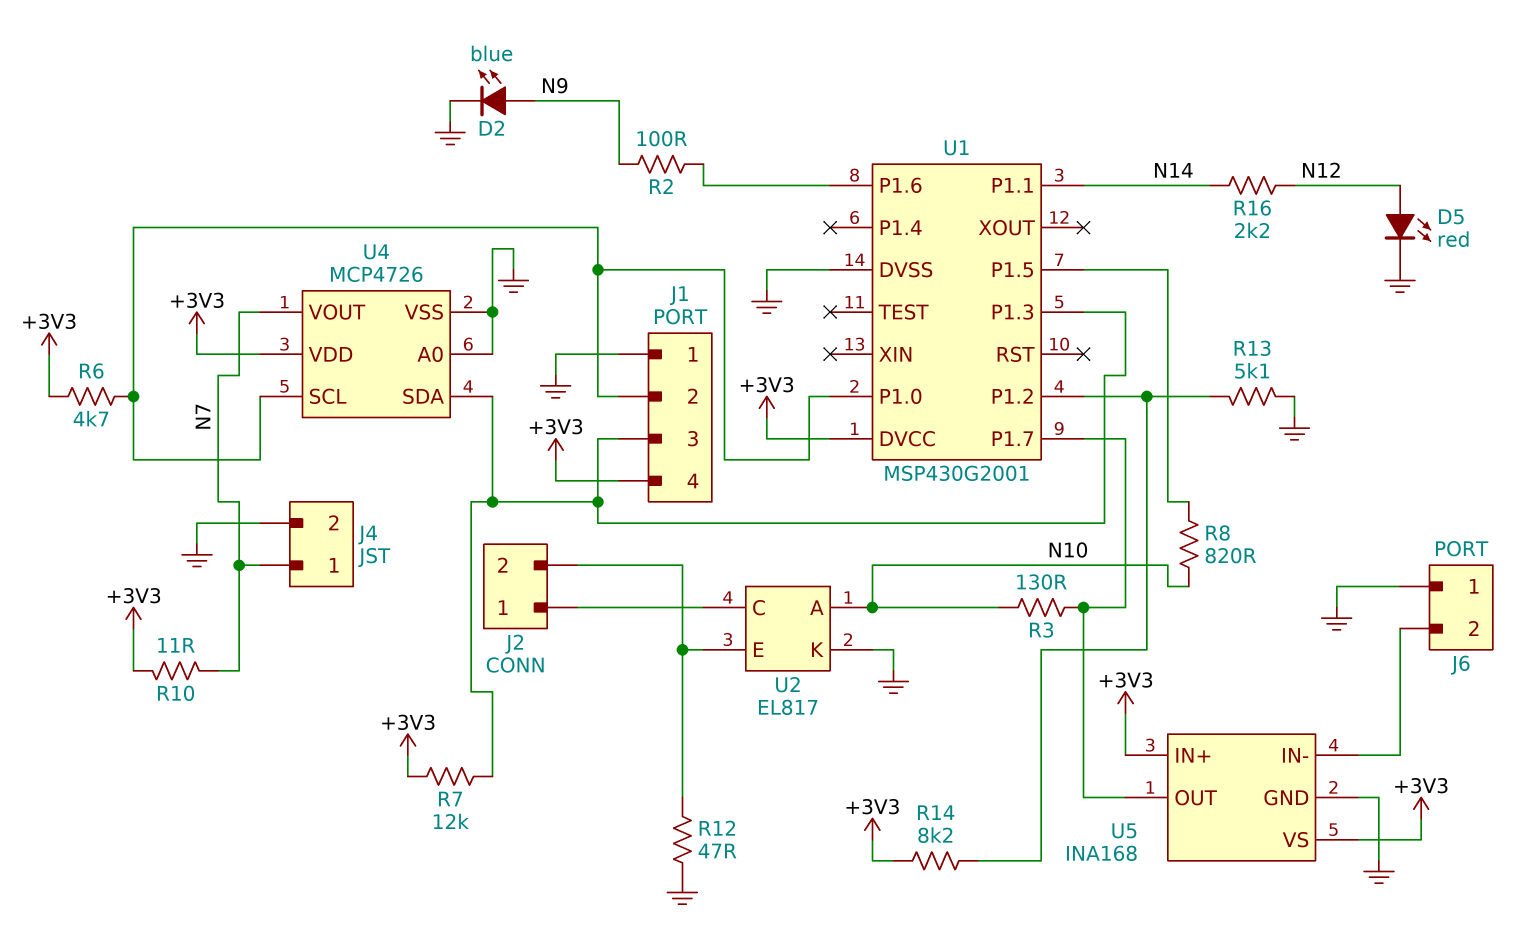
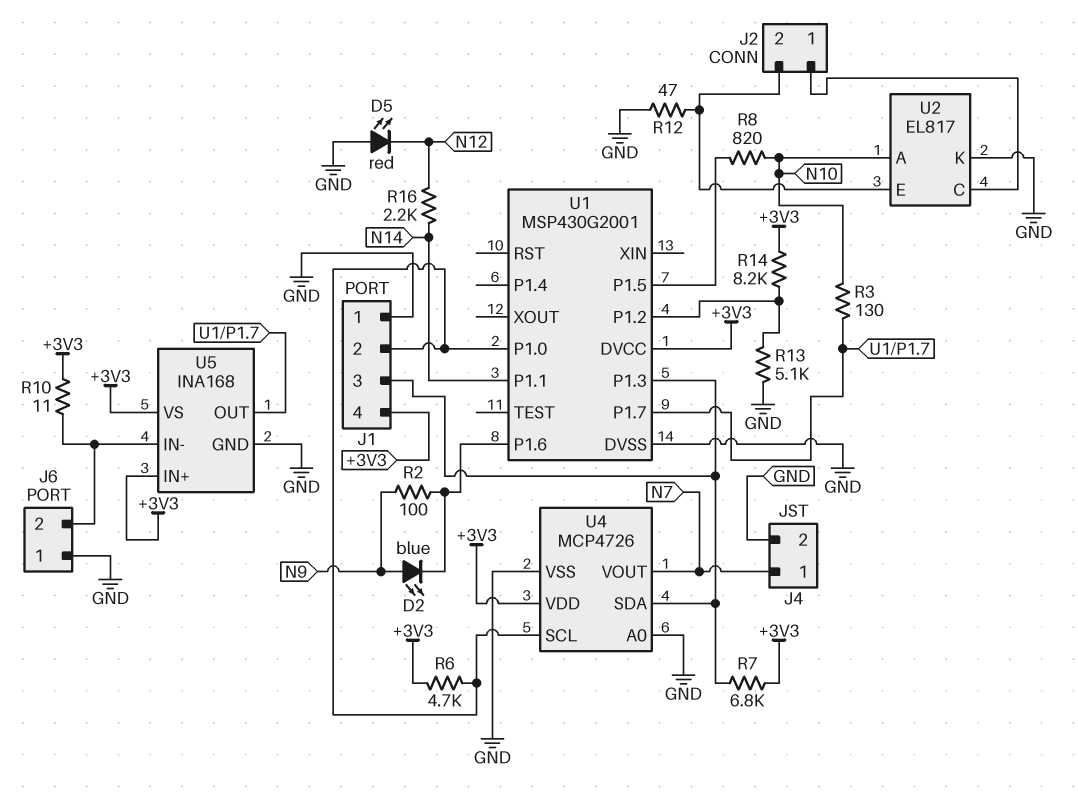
D2: LED blue (A N9, K GND) -> LED blue (A N9, K U1/P1.6)
D5: LED red (A N12, K GND) -> LED red (A GND, K N12)
R7: 12k (+3V3, J1/3) -> 6.8k (+3V3, J1/3)
R10: 11 (+3V3, N7) -> 11 (+3V3, J6/2)

